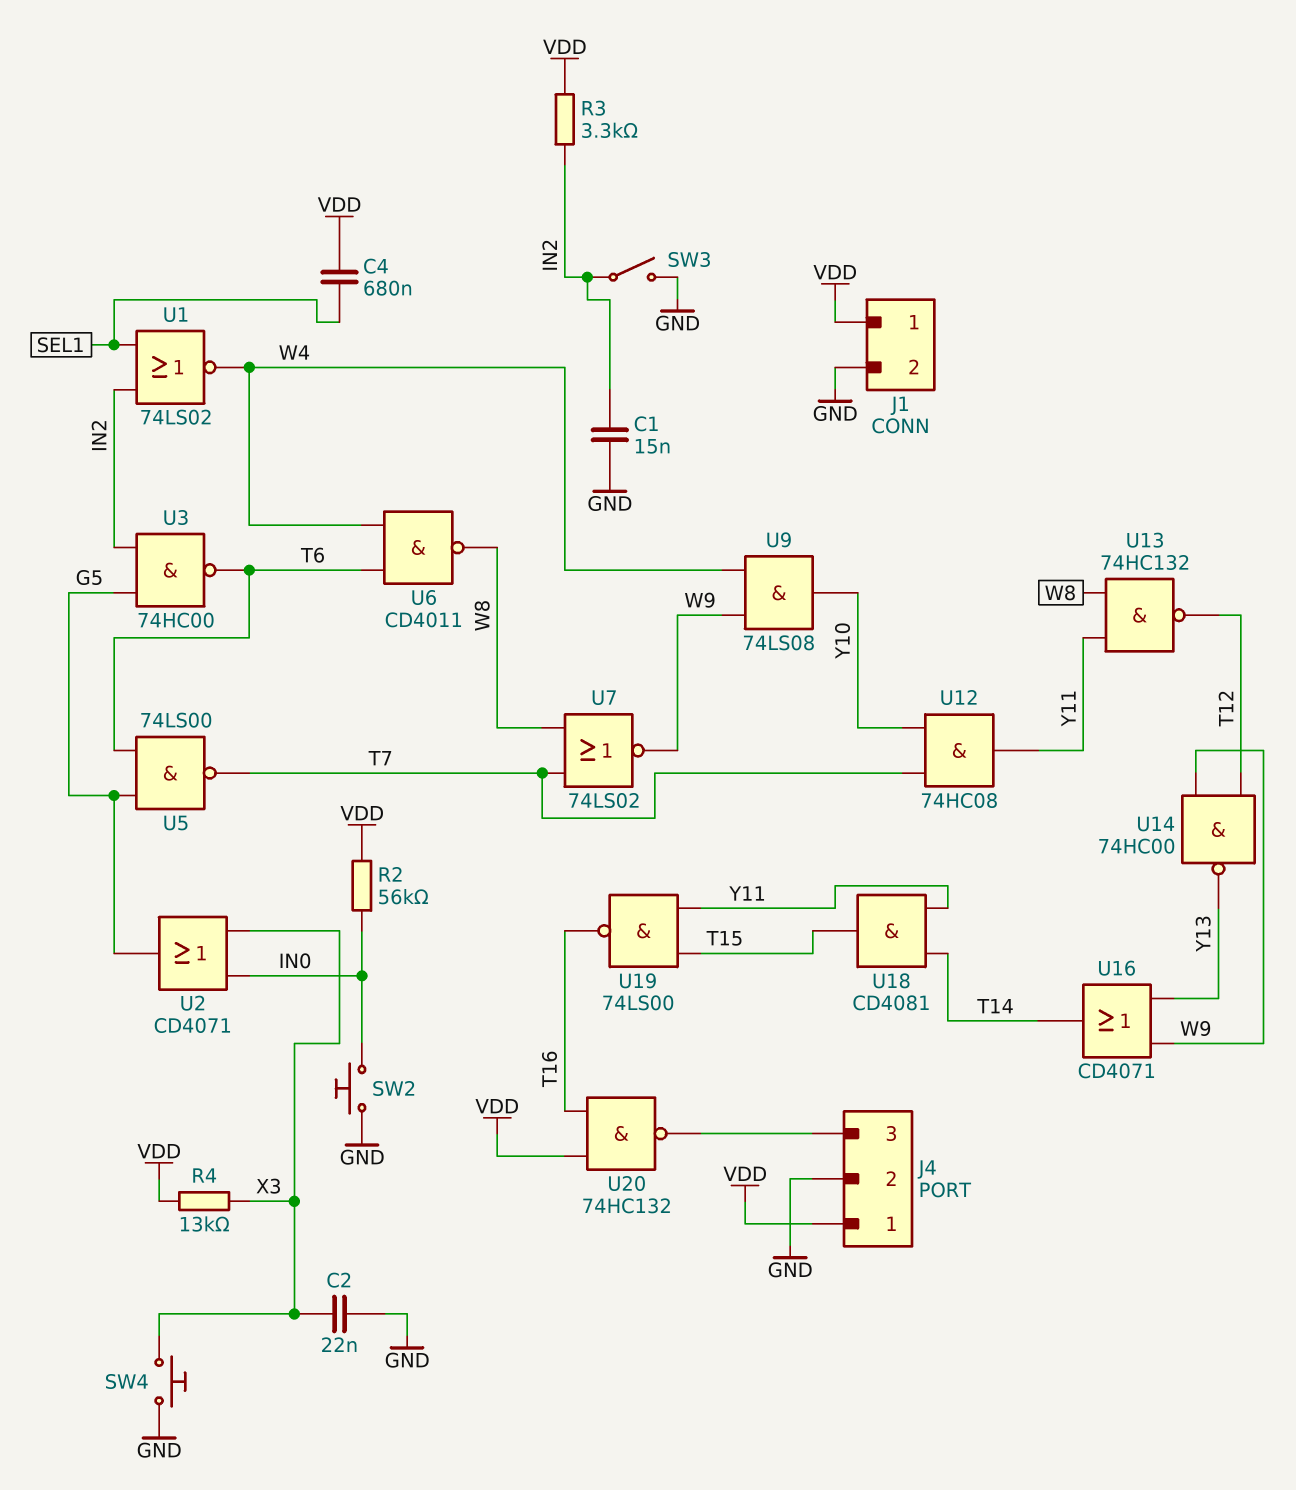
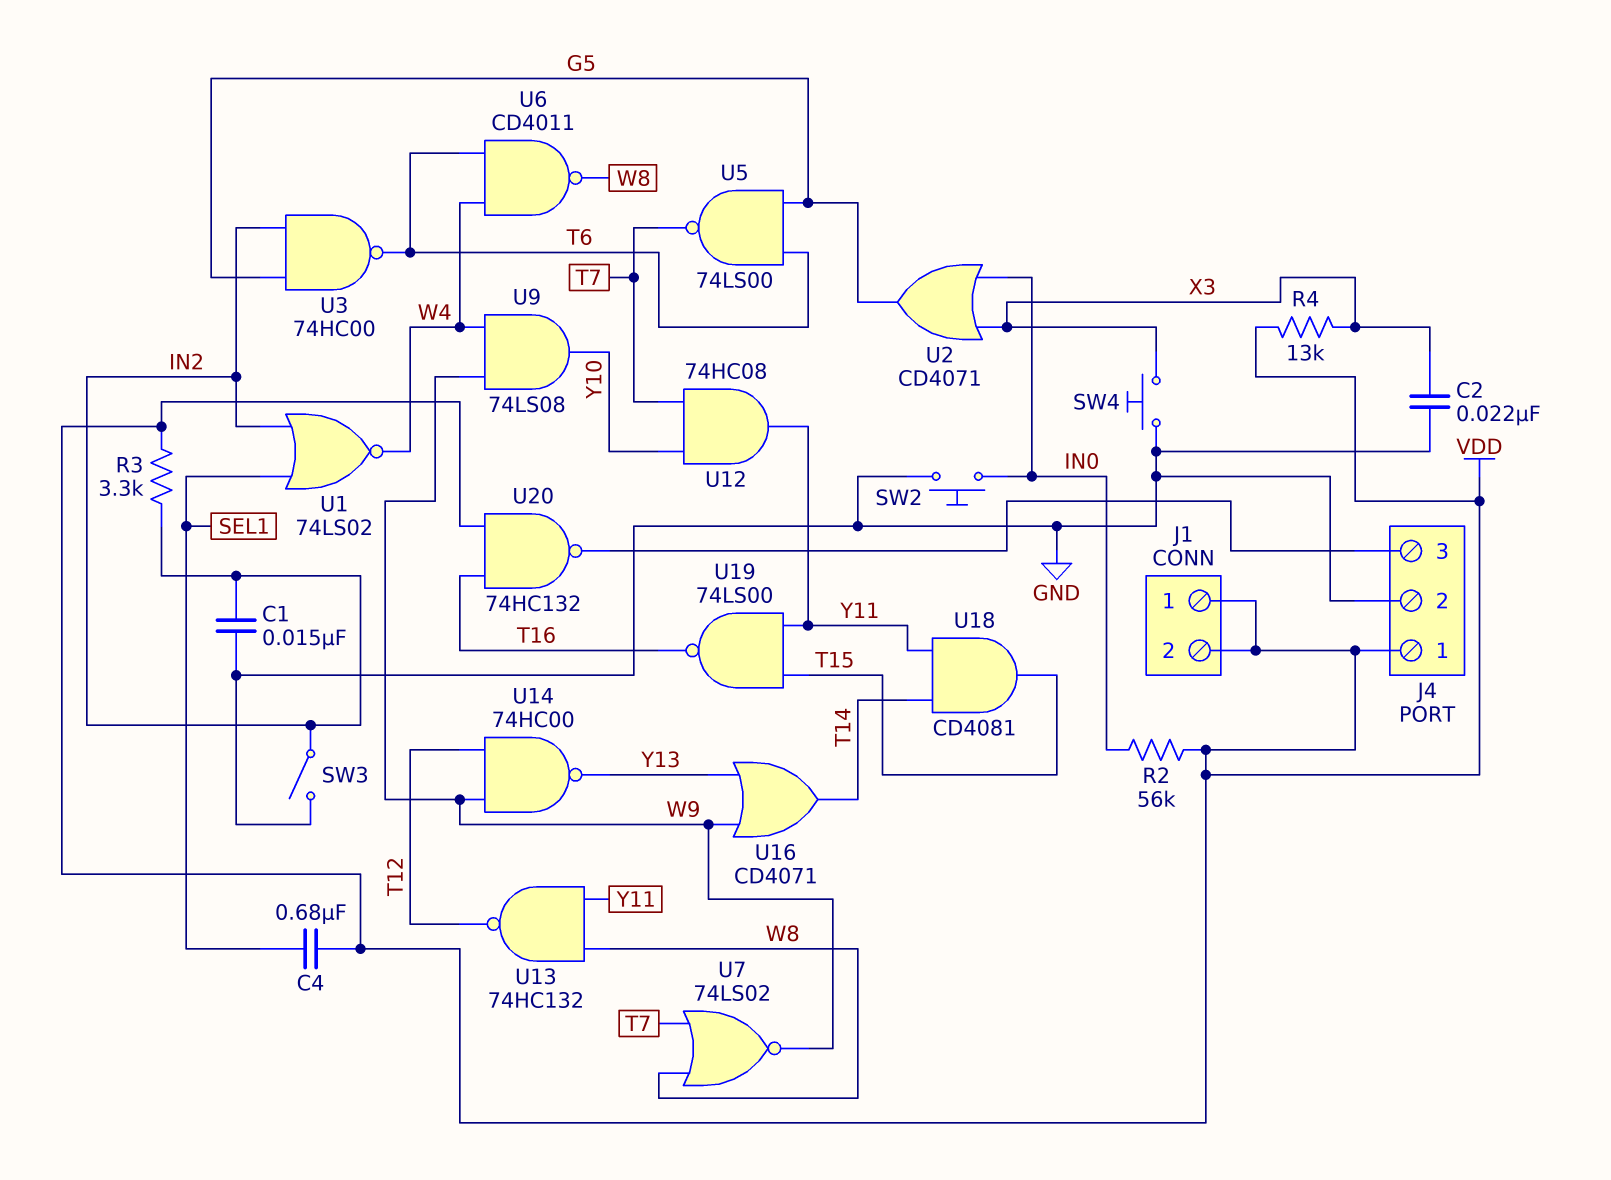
J1 pin 2: GND -> VDD

